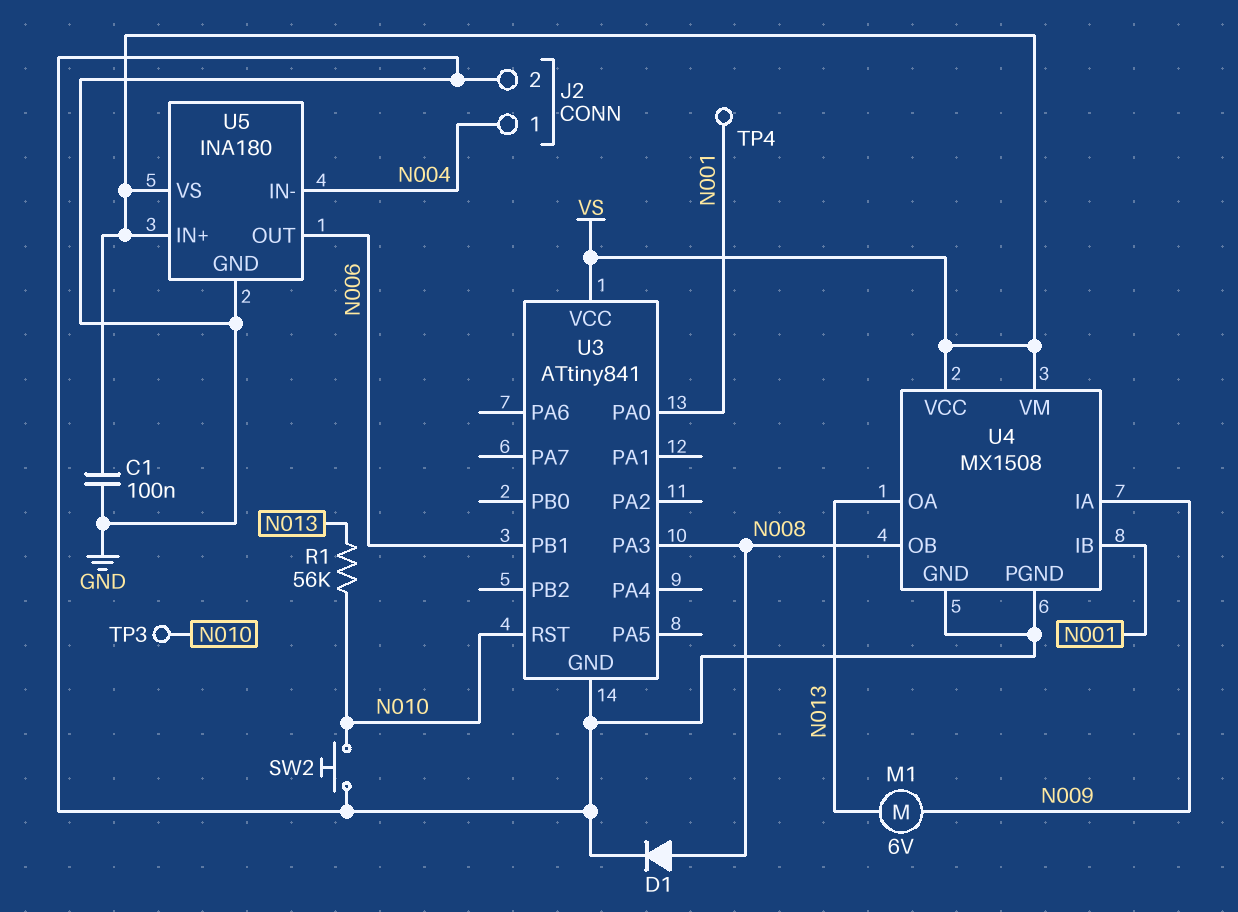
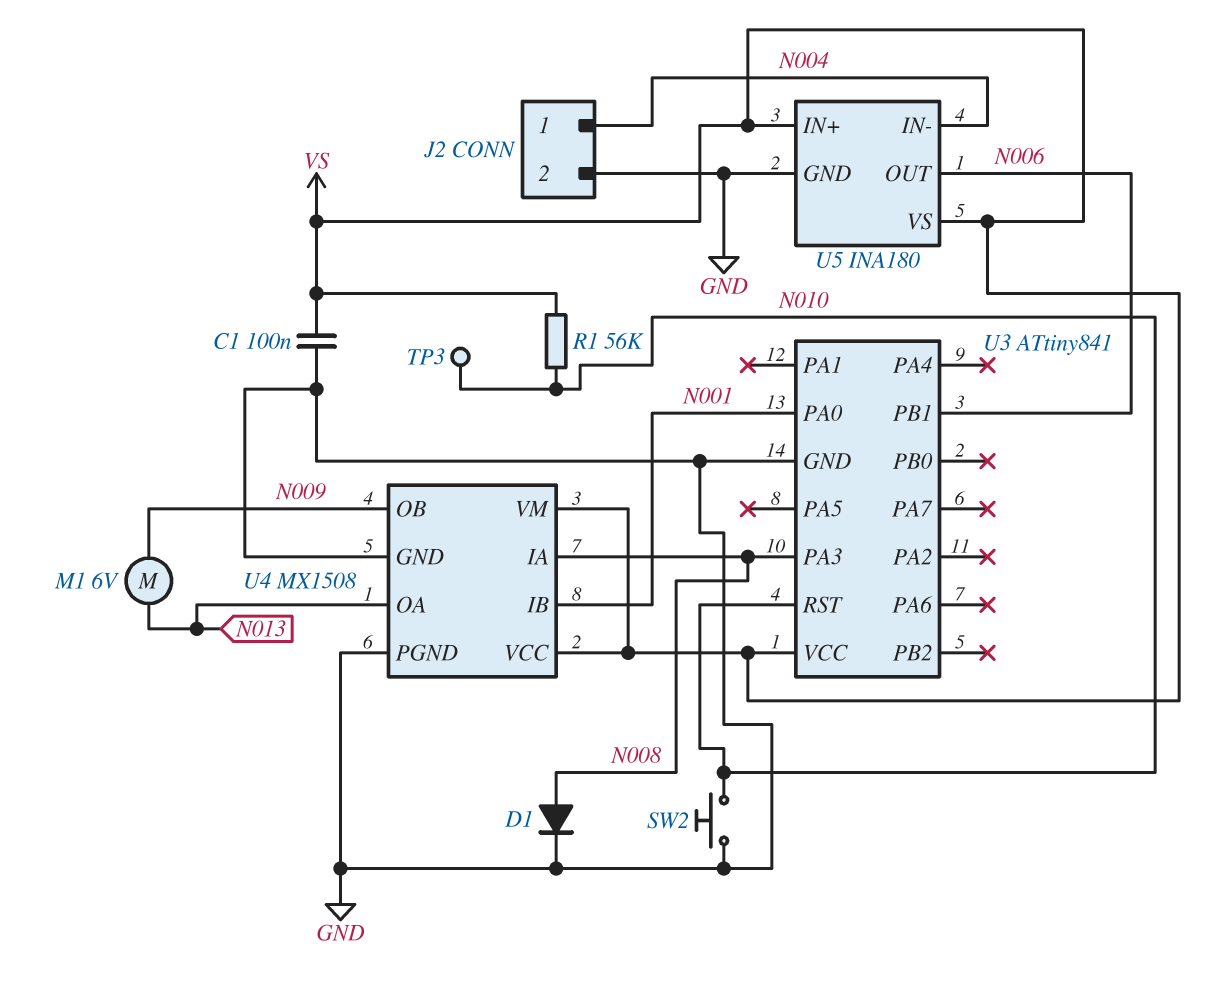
R1: 56k (N010, N013) -> 56k (N010, VS)
TP4: test point (N001) -> none
U4 pin IA: N009 -> N008
U4 pin OB: N008 -> N009

